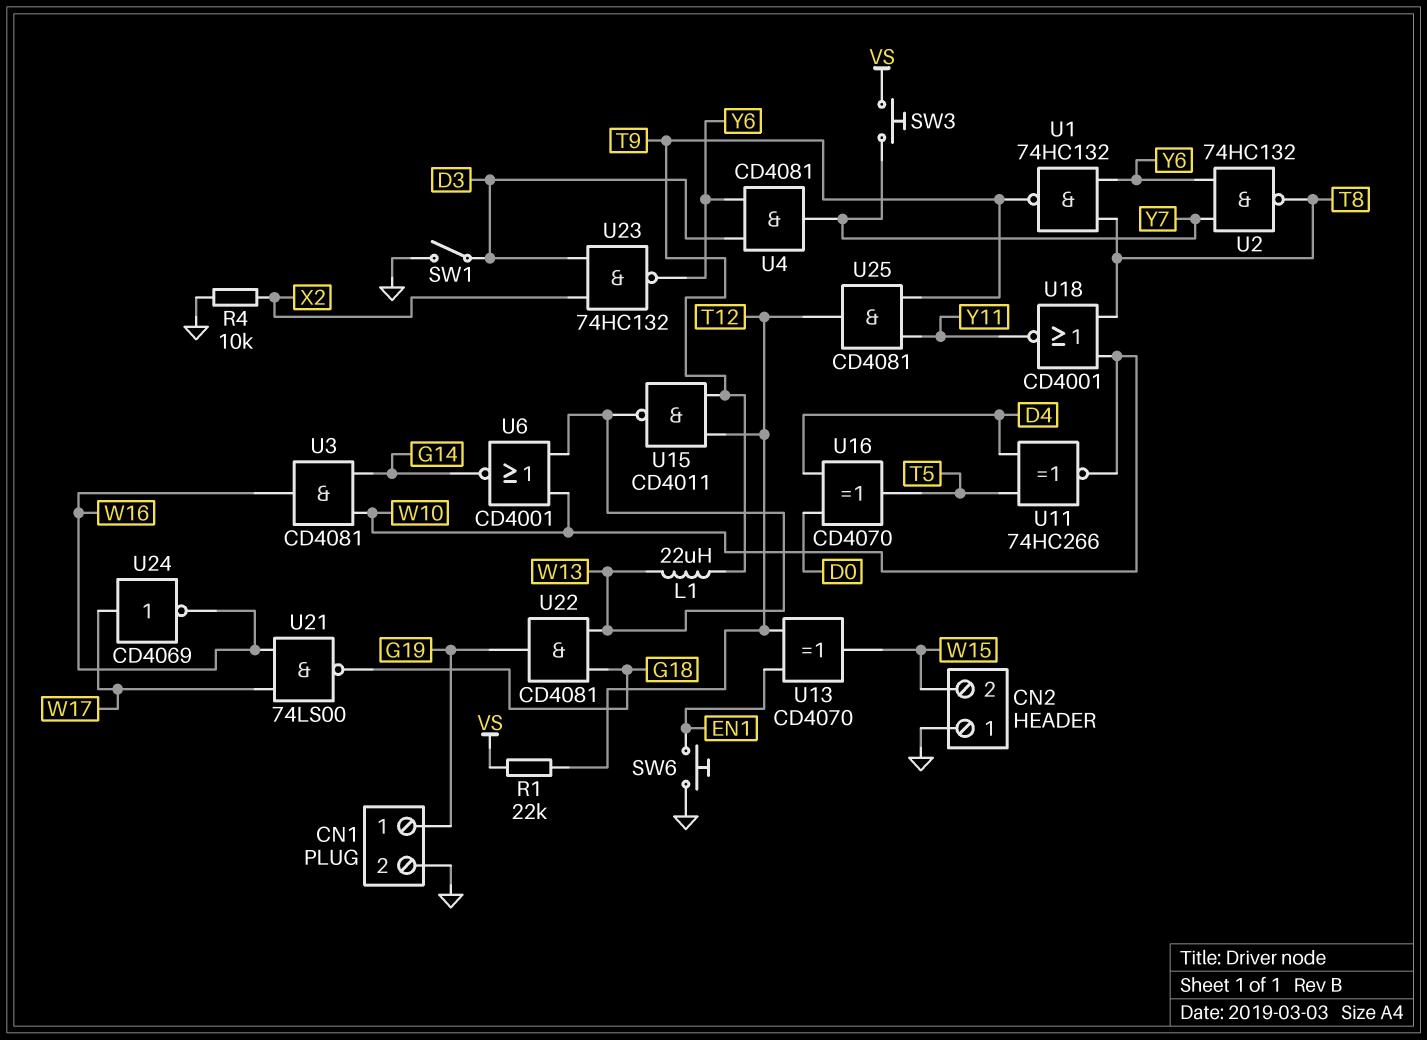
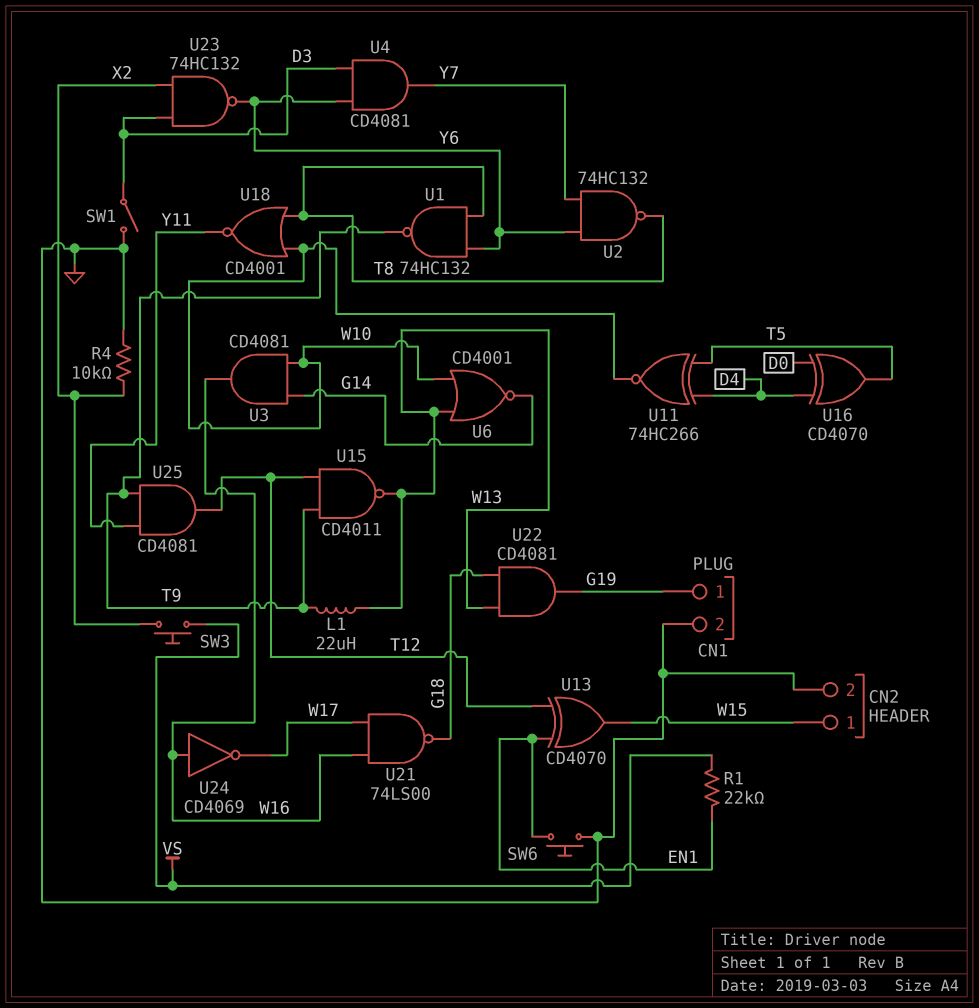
CN2 pin 1: GND -> W15
CN2 pin 2: W15 -> GND
R1: 22k (T12, VS) -> 22k (EN1, VS)
SW3: button (VS, Y7) -> button (VS, X2)
U24: NOT CD4069 (in W17, out W16) -> NOT CD4069 (in W16, out W17)

